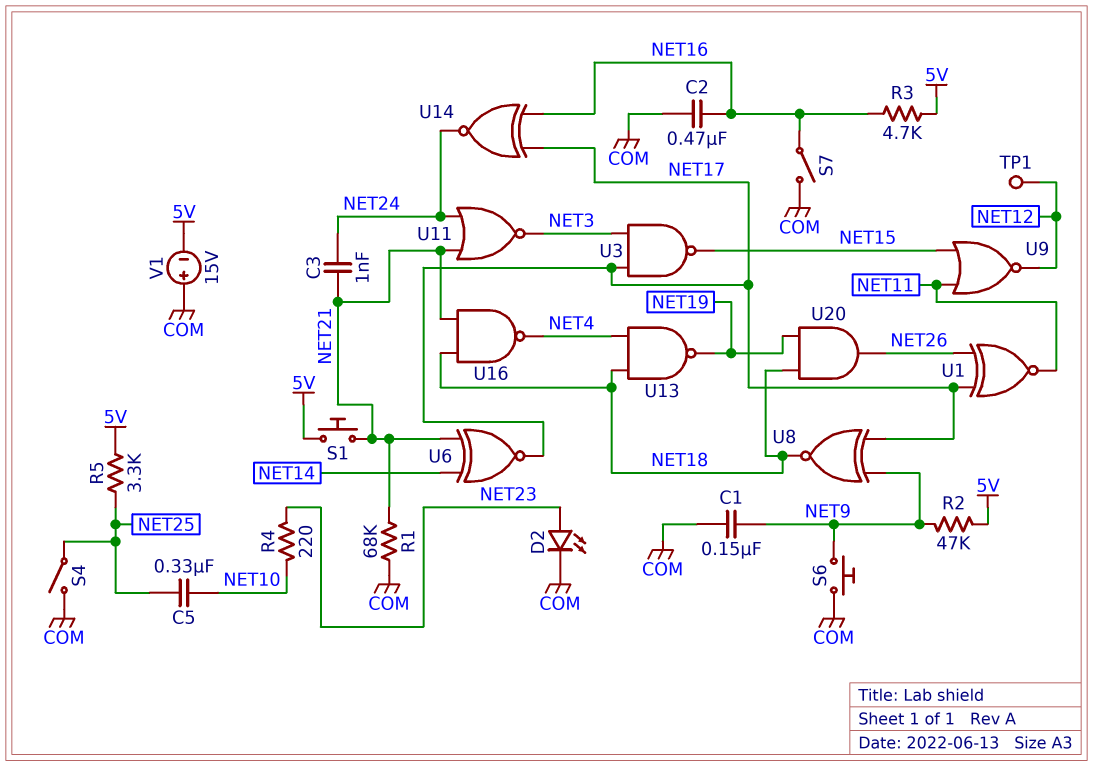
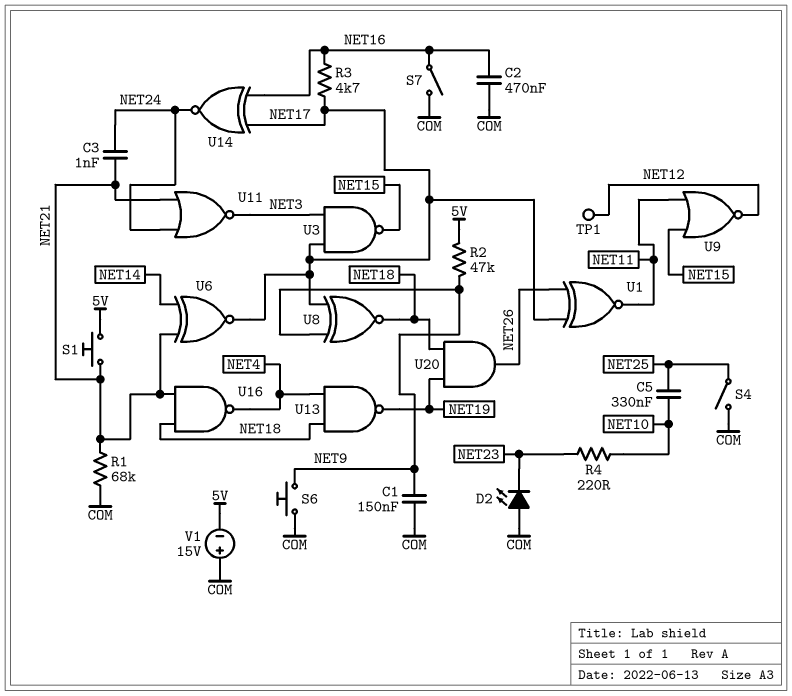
D2: LED (A NET23, K COM) -> LED (A COM, K NET23)
R3: 4.7k (5V, NET16) -> 4.7k (NET16, NET17)
R5: 3.3k (5V, NET25) -> none

